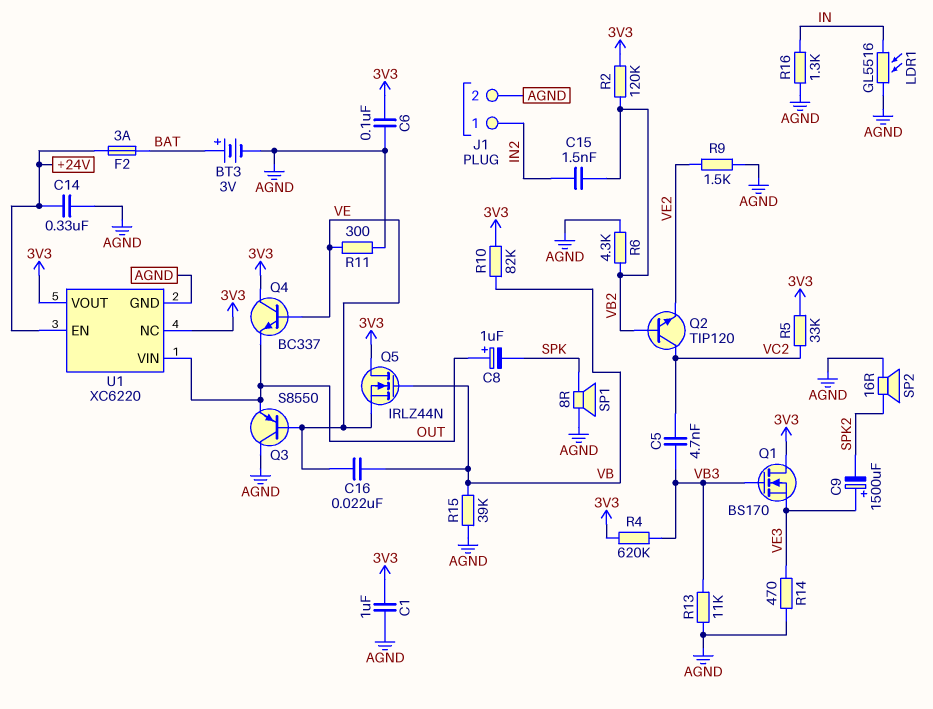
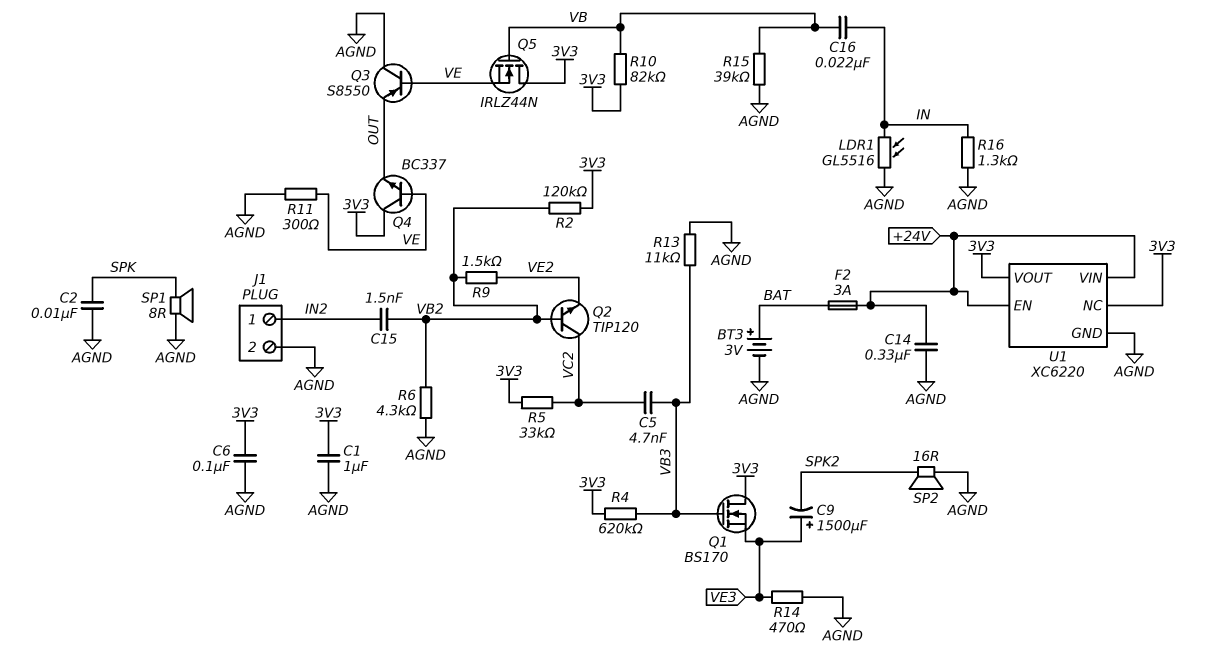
C2: none -> 10nF (AGND, SPK)
C8: 1uF (plus OUT, minus SPK) -> none
C16: 22nF (VB, VE) -> 22nF (IN, VB)
R9: 1.5k (AGND, VE2) -> 1.5k (VB2, VE2)
U1 pin VIN: OUT -> +24V

